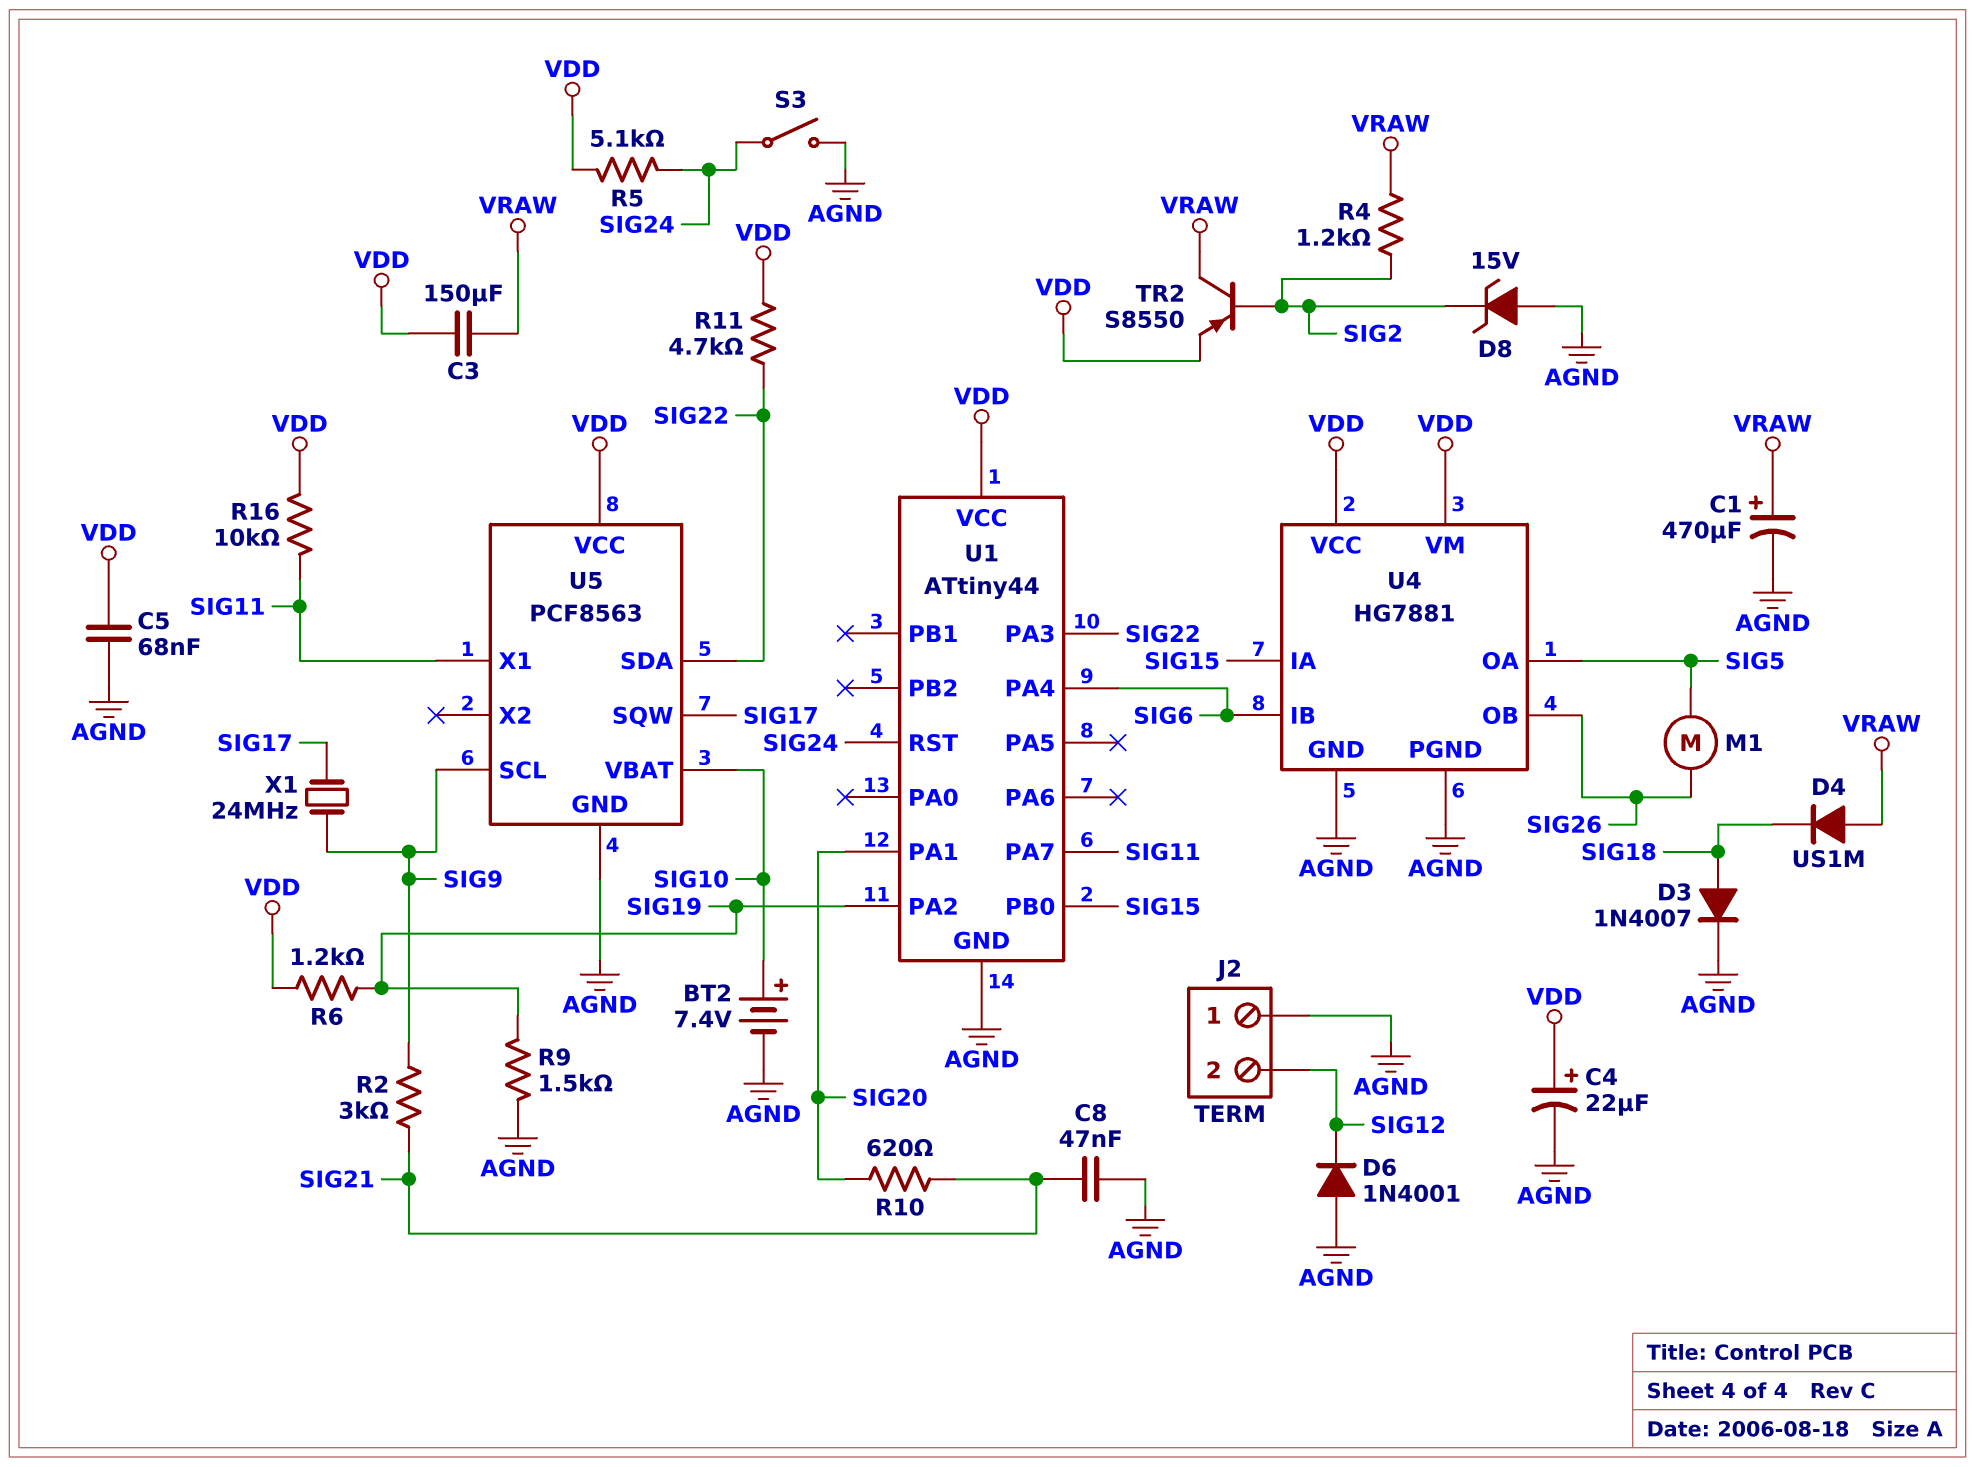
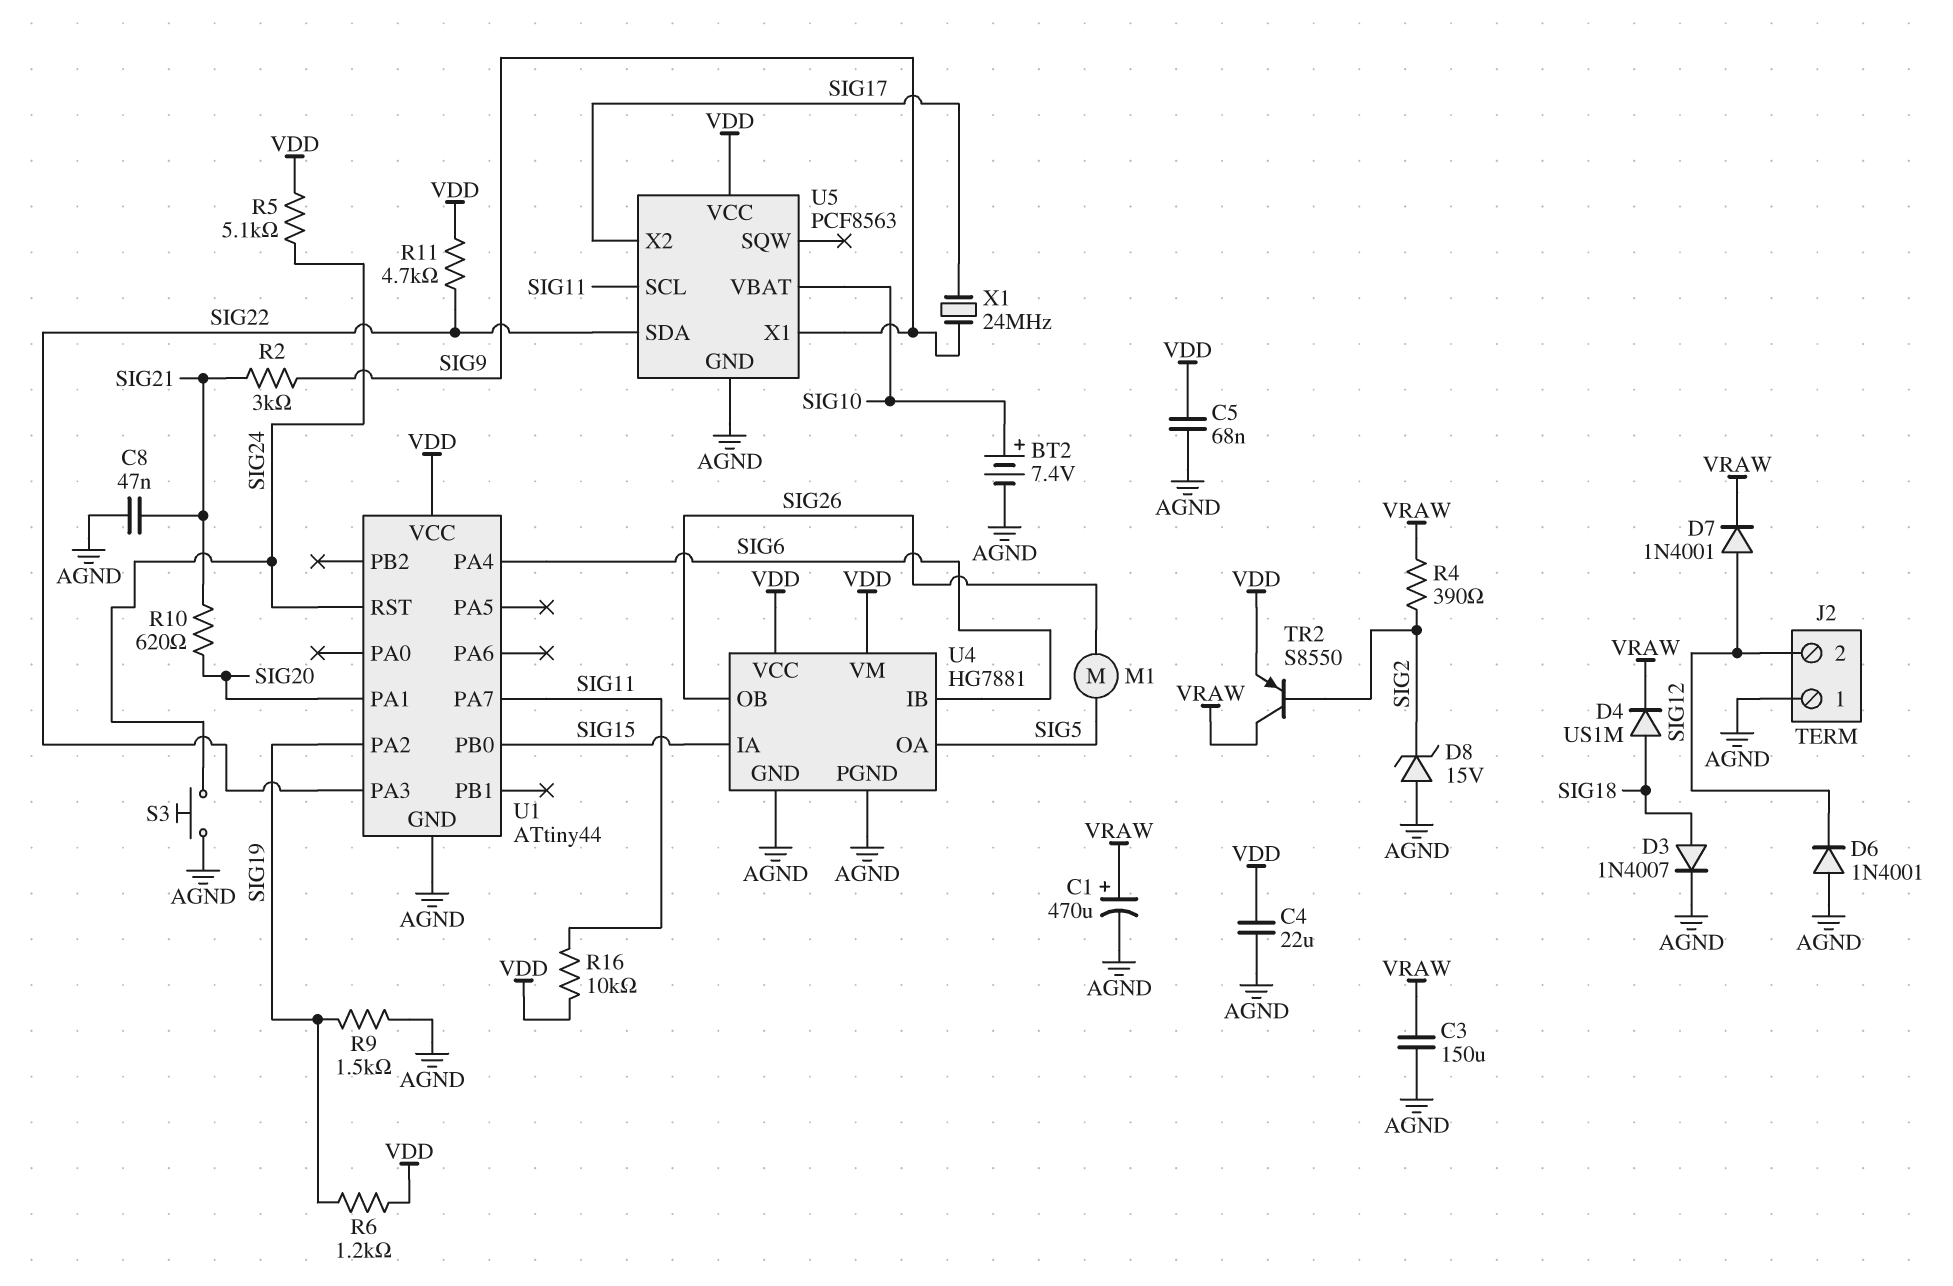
C3: 150uF (VDD, VRAW) -> 150uF (AGND, VRAW)
C4: 22uF (plus VDD, minus AGND) -> 22uF (AGND, VDD)
D4: diode US1M (A VRAW, K SIG18) -> diode US1M (A SIG18, K VRAW)
D7: none -> diode 1N4001 (A SIG12, K VRAW)
R4: 1.2k (SIG2, VRAW) -> 390 (SIG2, VRAW)
S3: switch (AGND, SIG24) -> button (AGND, SIG24)
U5 pin SCL: SIG9 -> SIG11
U5 pin SQW: SIG17 -> none
U5 pin X1: SIG11 -> SIG9
U5 pin X2: none -> SIG17

